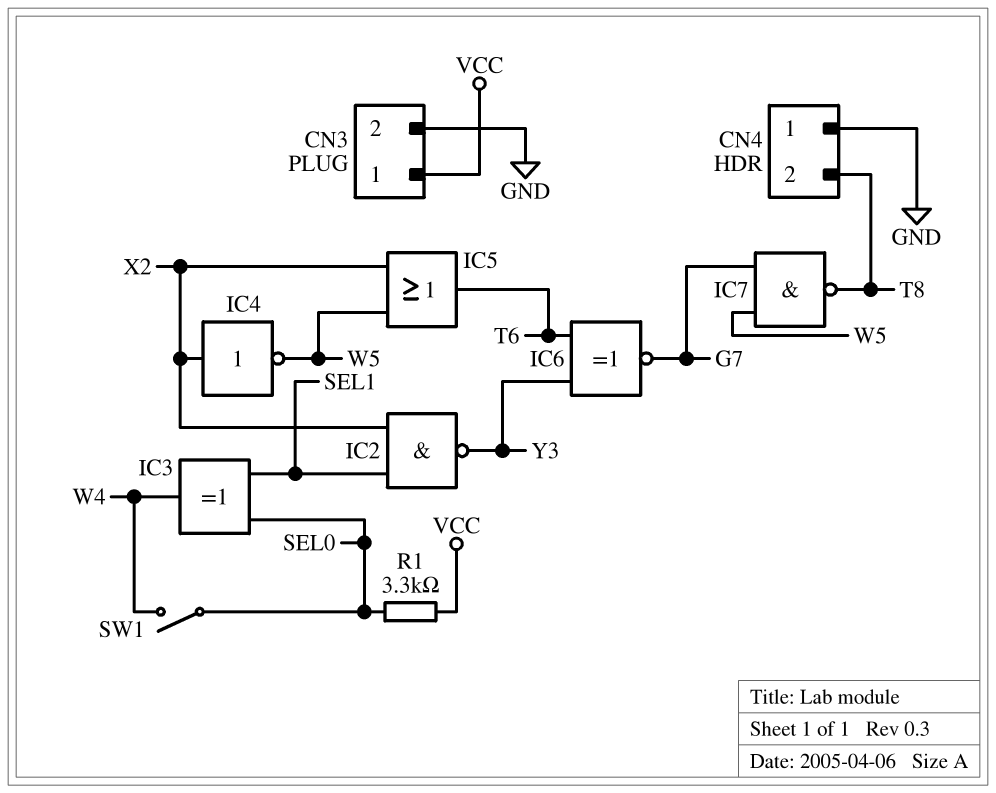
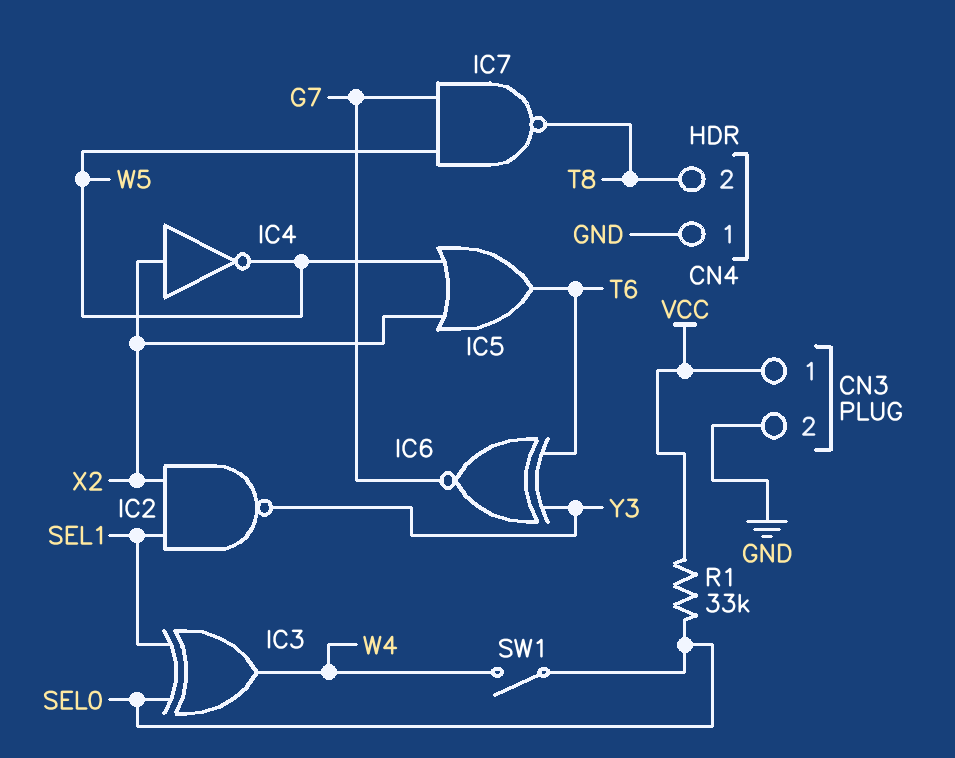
R1: 3.3k (SEL0, VCC) -> 33k (SEL0, VCC)

